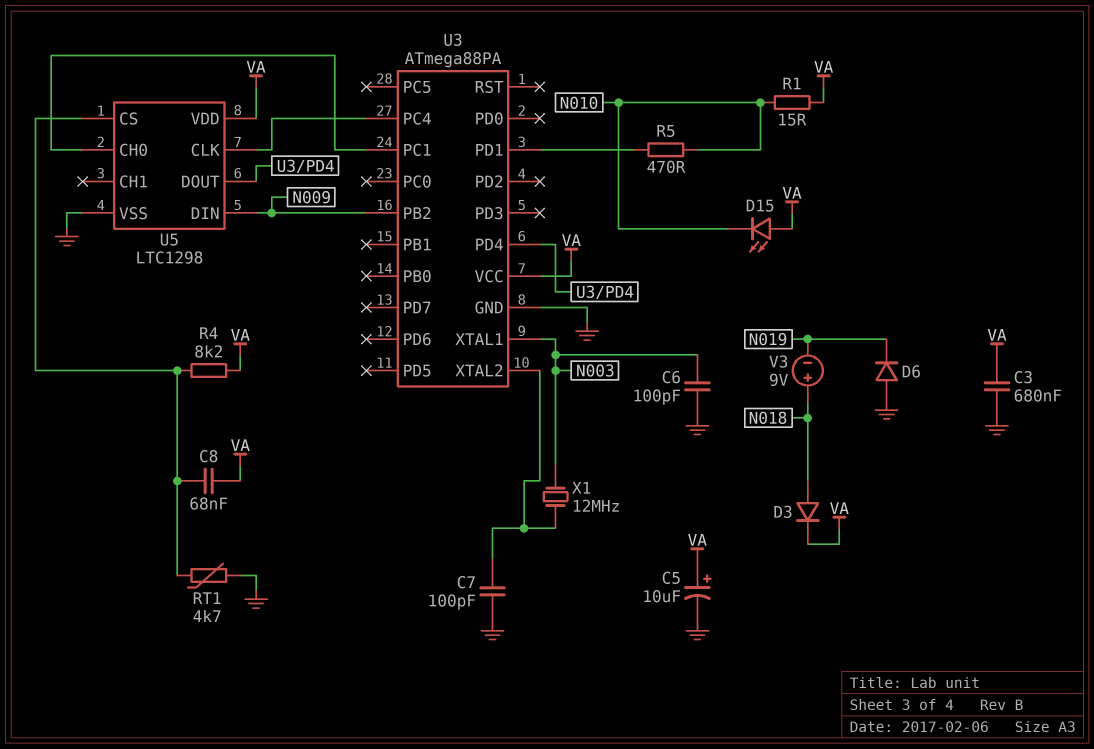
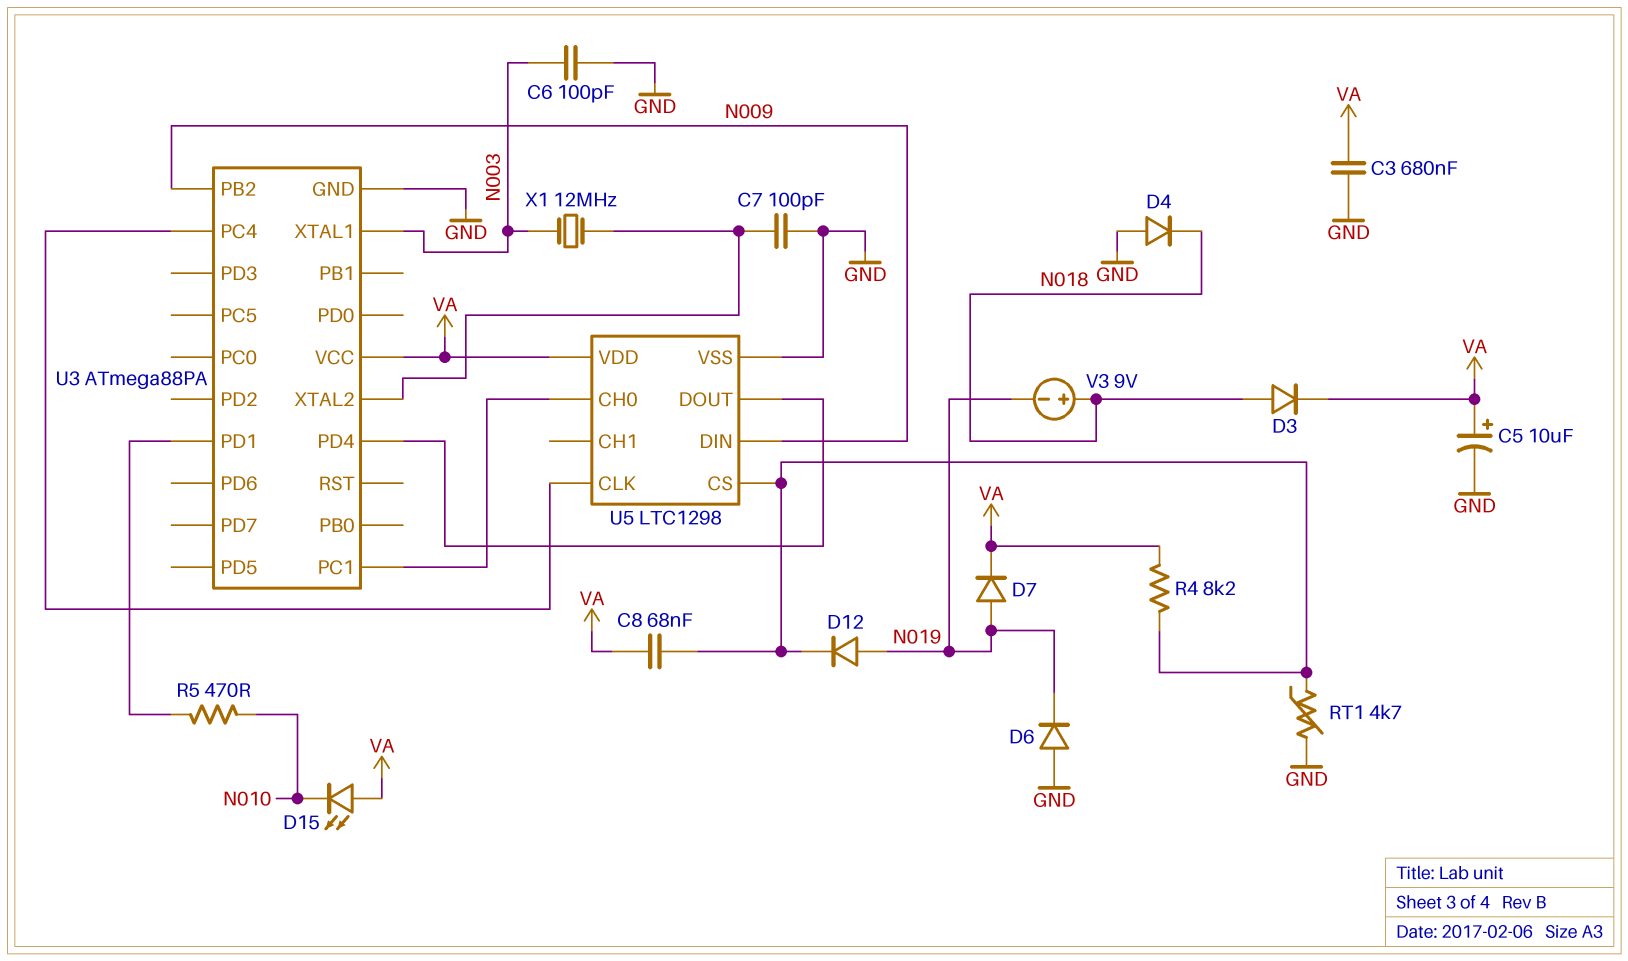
D4: none -> diode (A GND, K N018)
D7: none -> diode (A N019, K VA)
D12: none -> diode (A N019, K U5/CS)
R1: 15 (N010, VA) -> none

